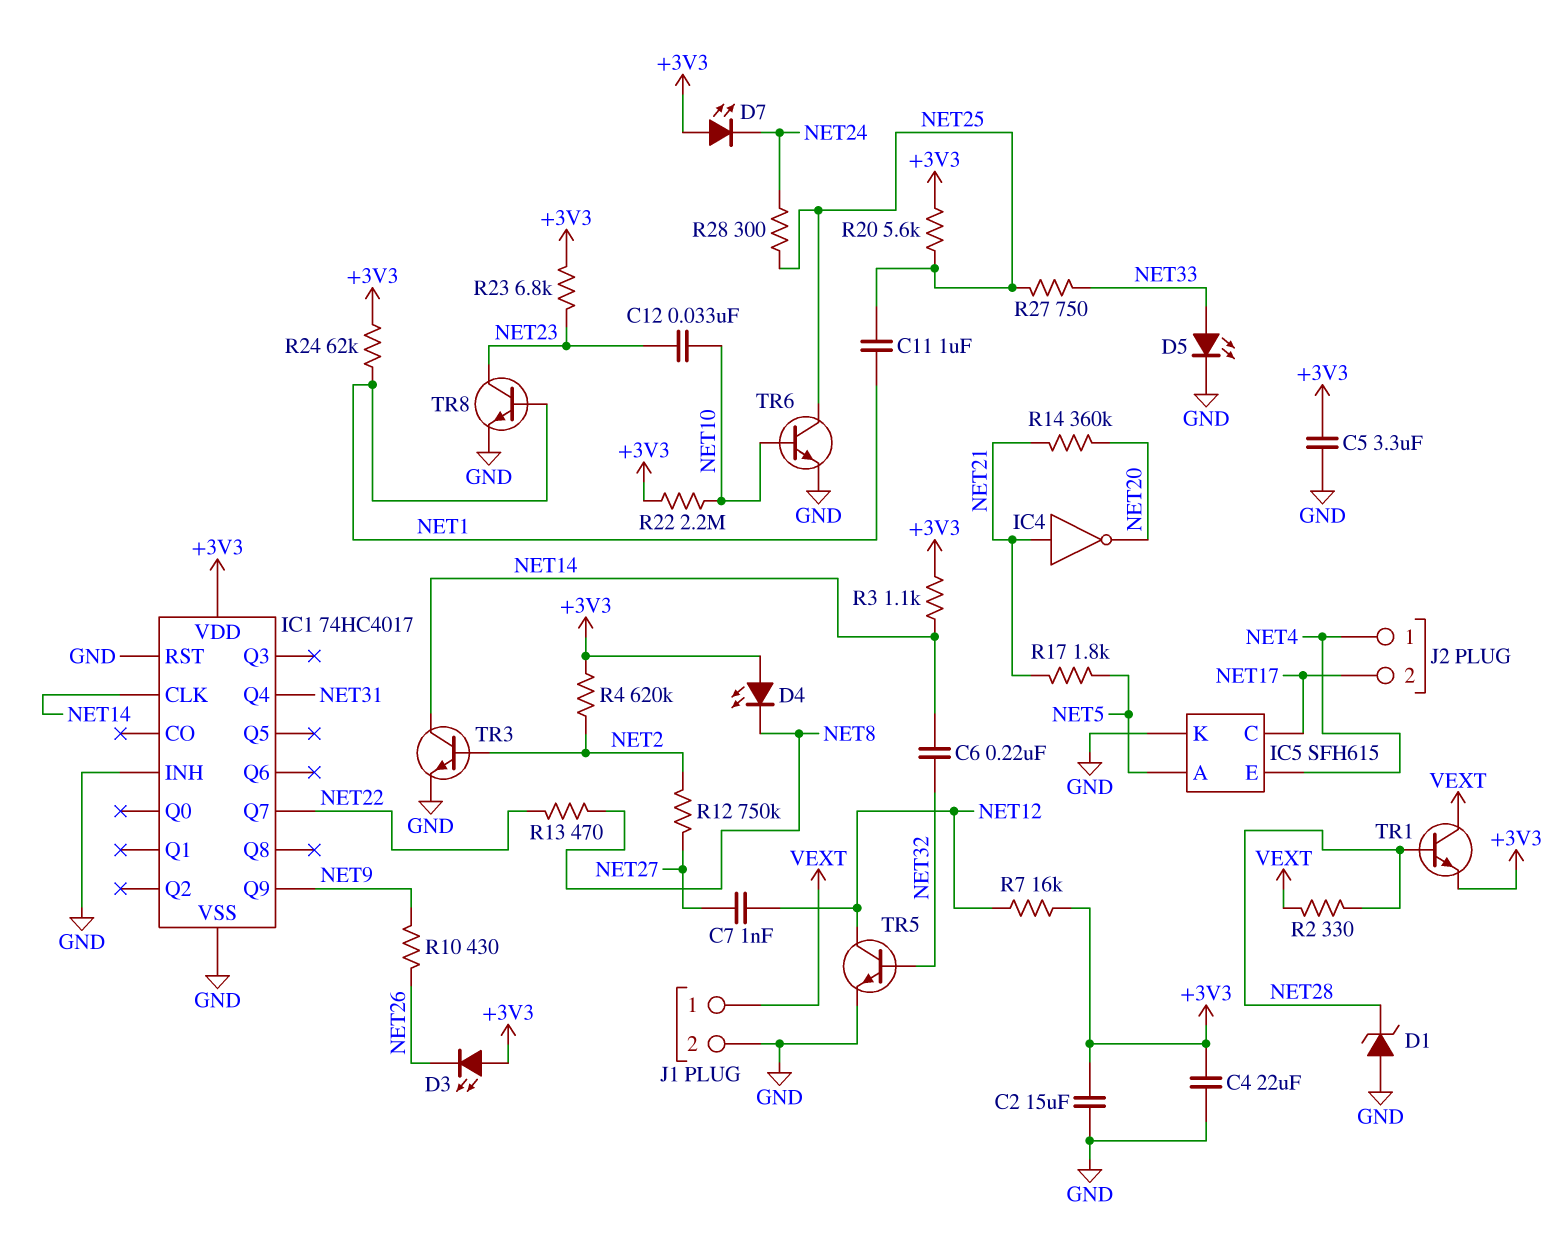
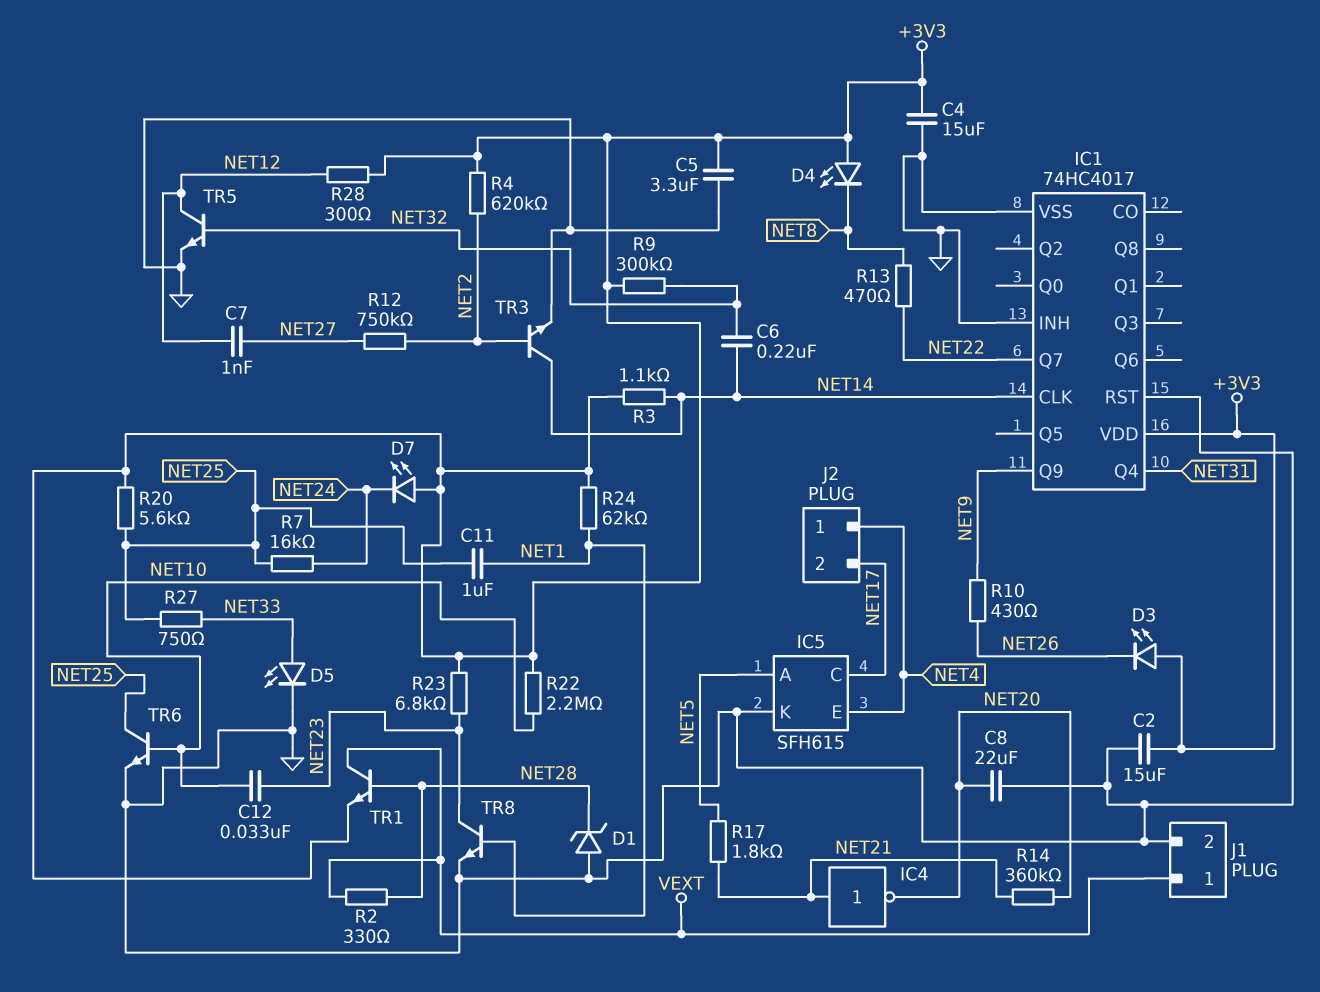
C4: 22uF (+3V3, GND) -> 15uF (+3V3, GND)
C8: none -> 22uF (GND, NET20)
R7: 16k (+3V3, NET12) -> 16k (NET24, NET25)
R9: none -> 300k (+3V3, NET32)
R28: 300 (NET24, NET25) -> 300 (+3V3, NET12)

